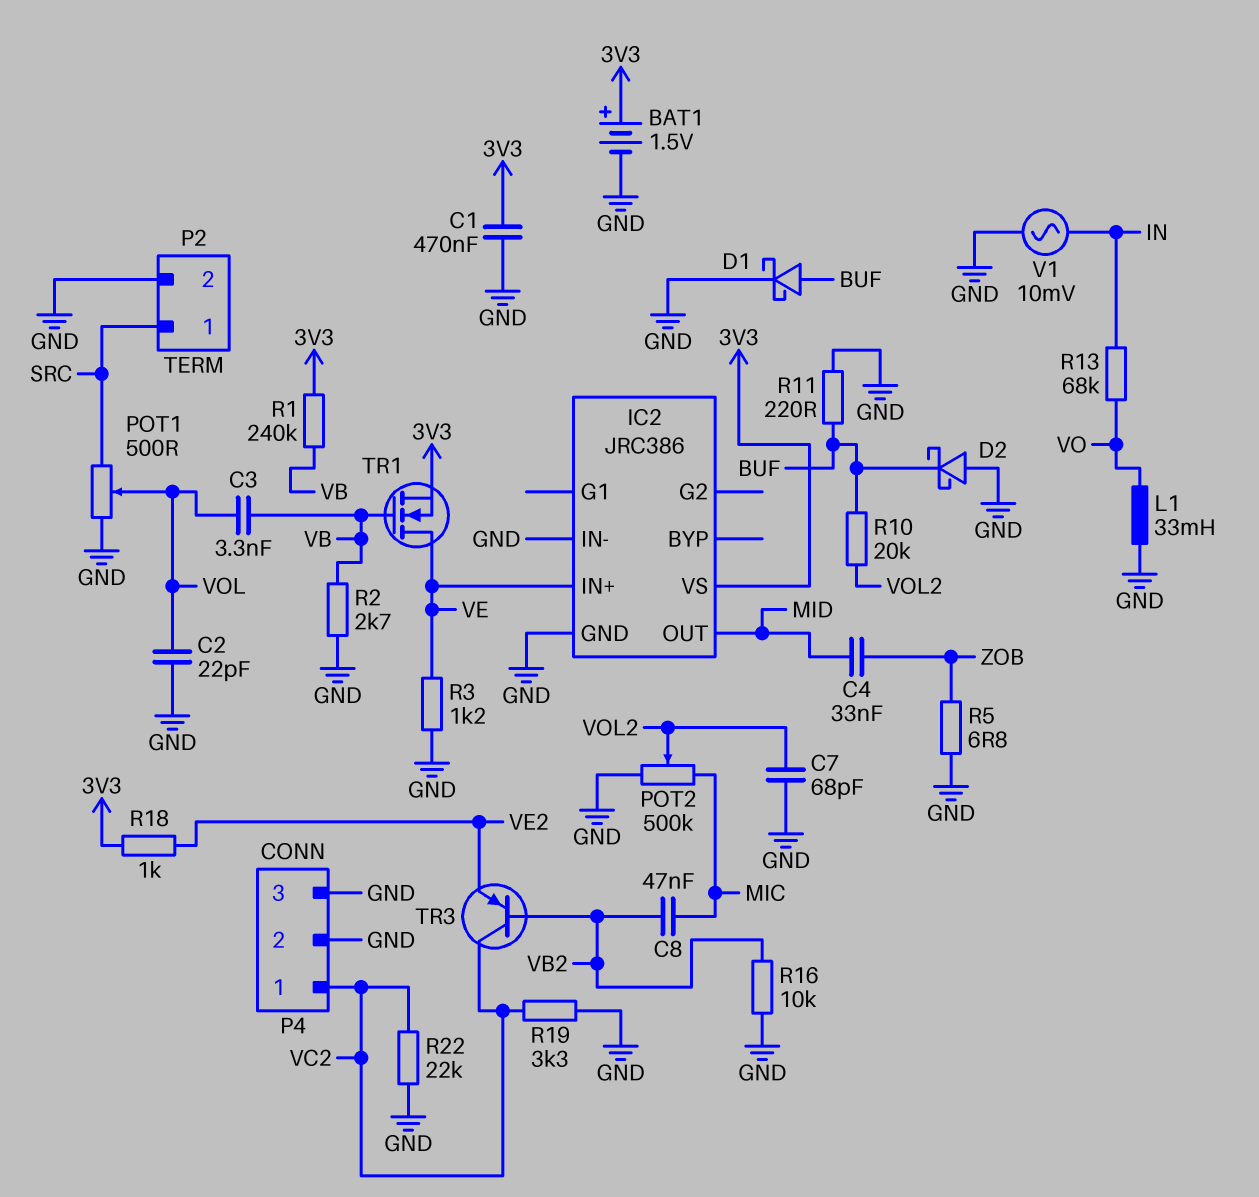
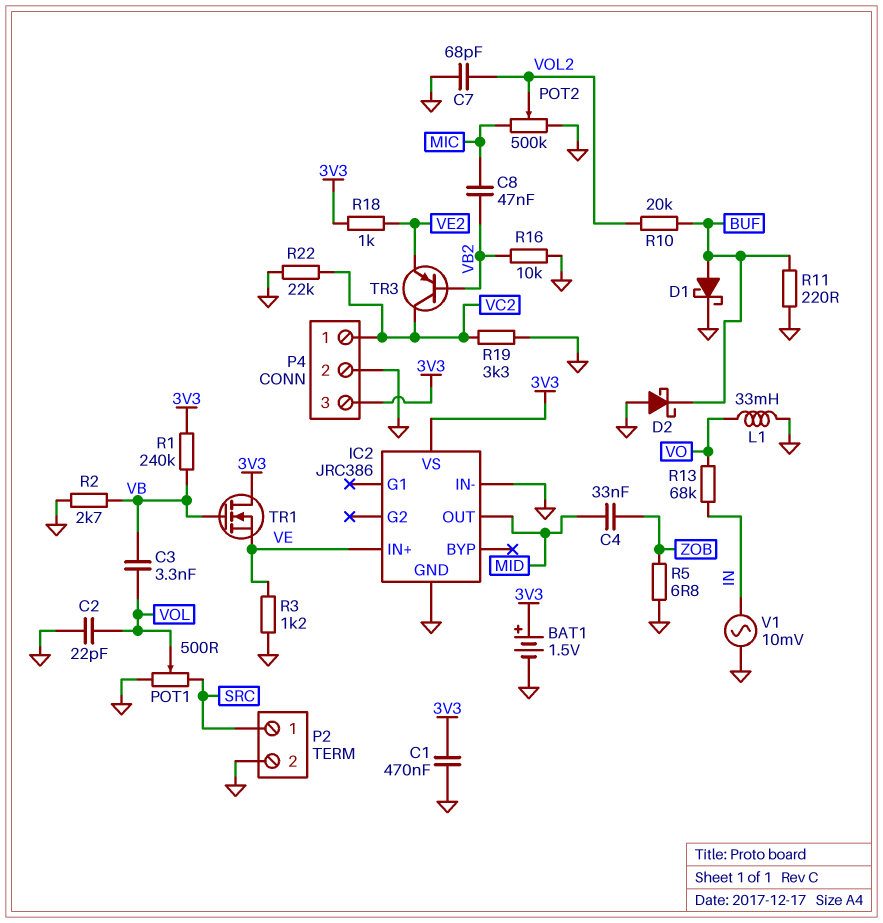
P4 pin 3: GND -> 3V3
TR1: NMOS (G VB, D VE, S 3V3) -> NMOS (G VB, D 3V3, S VE)

